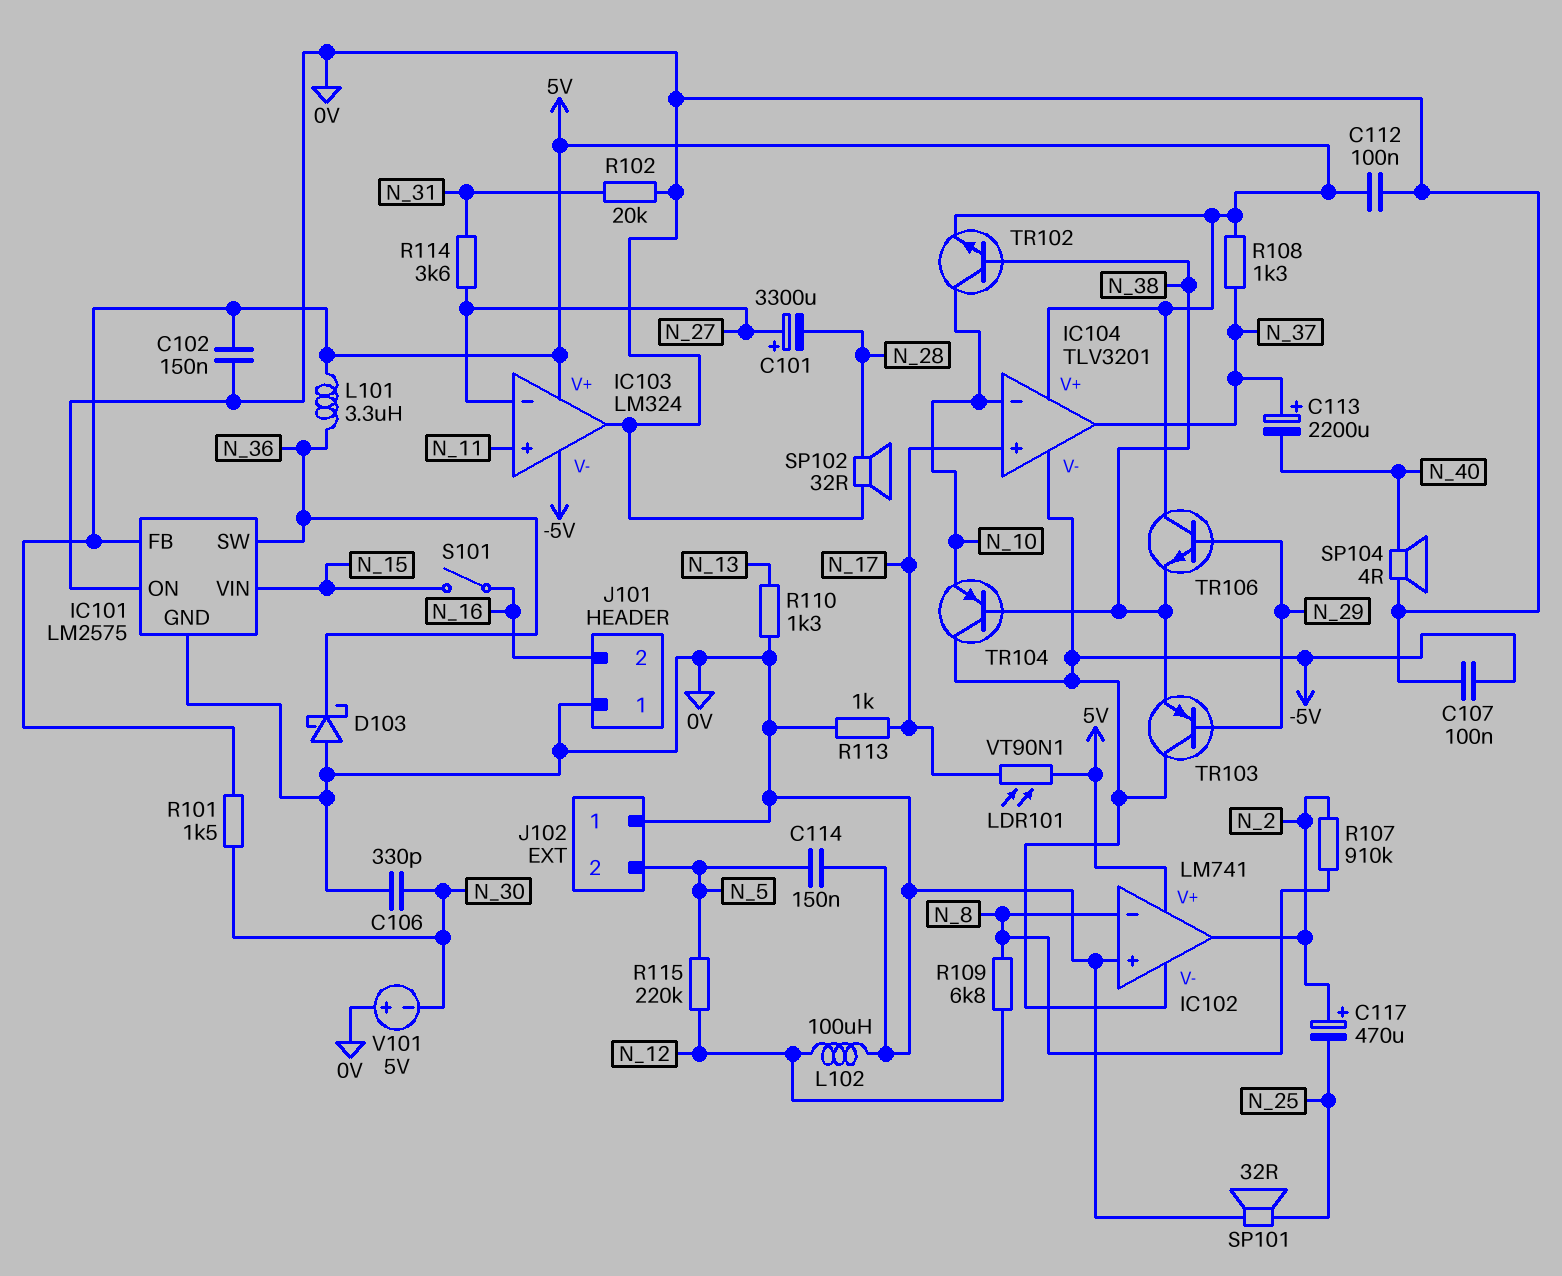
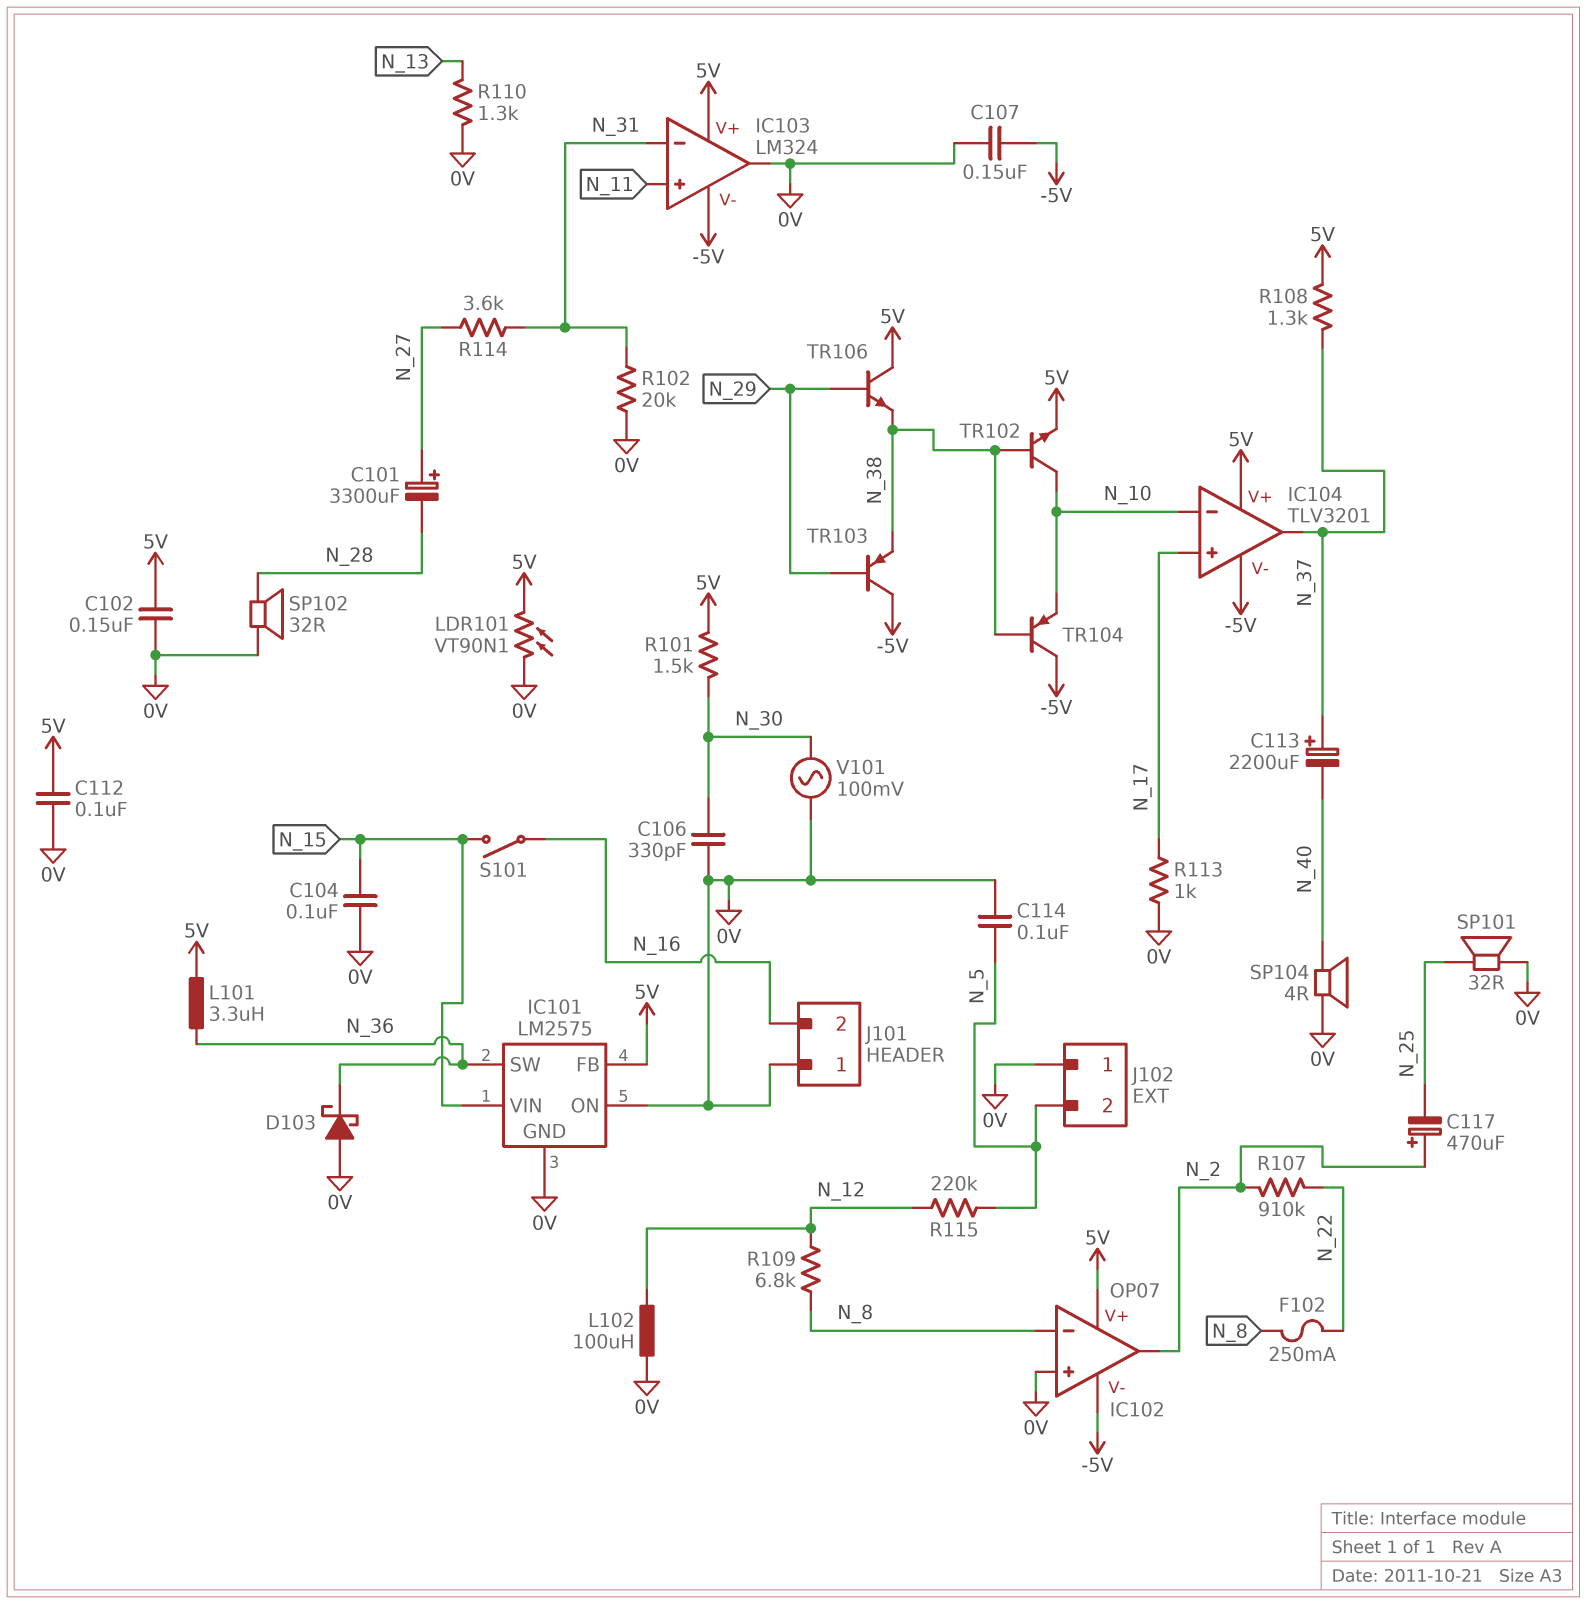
C104: none -> 100nF (0V, N_15)
C107: 100nF (-5V, 0V) -> 150nF (-5V, 0V)
C114: 150nF (0V, N_5) -> 100nF (0V, N_5)
F102: none -> 250mA (N_8, N_22)
IC102: LM741 -> OP07
IC103 pin in-: N_27 -> N_31
LDR101: VT90N1 (5V, N_17) -> VT90N1 (0V, 5V)
R107: 910k (N_2, N_8) -> 910k (N_2, N_22)
V101: 5V (plus 0V, minus N_30) -> AC 100mV (0V, N_30)

